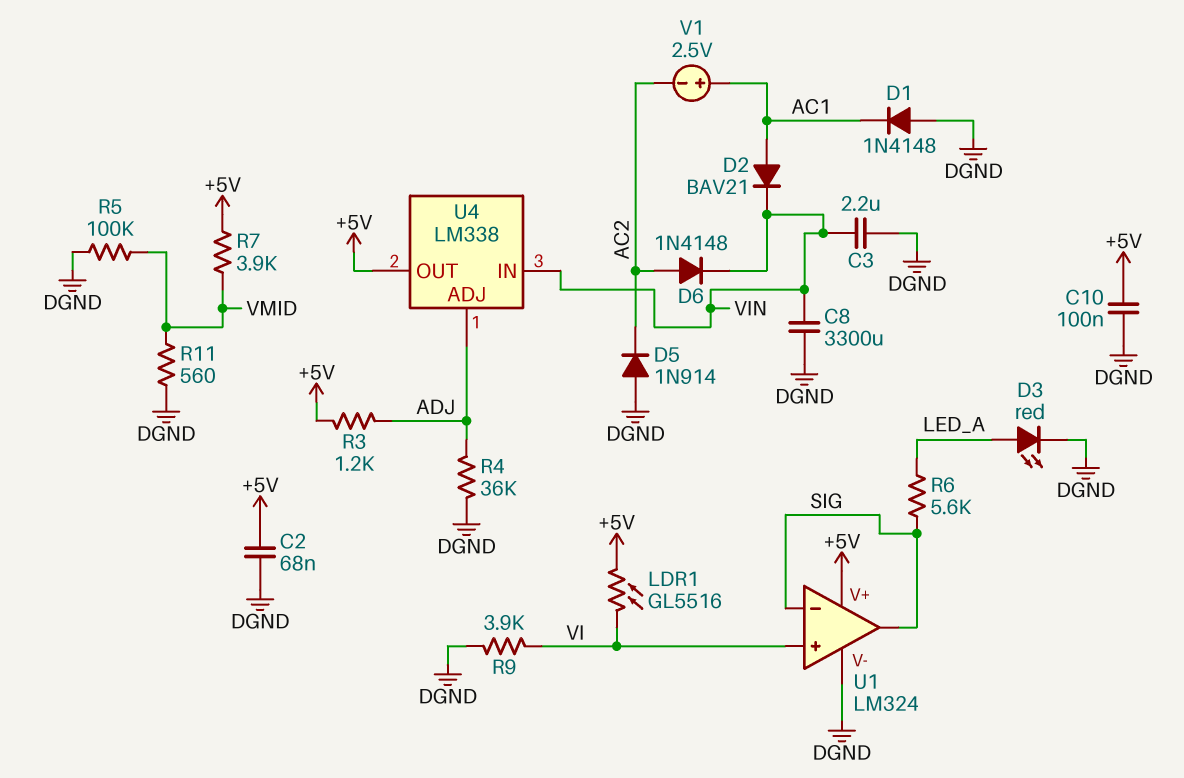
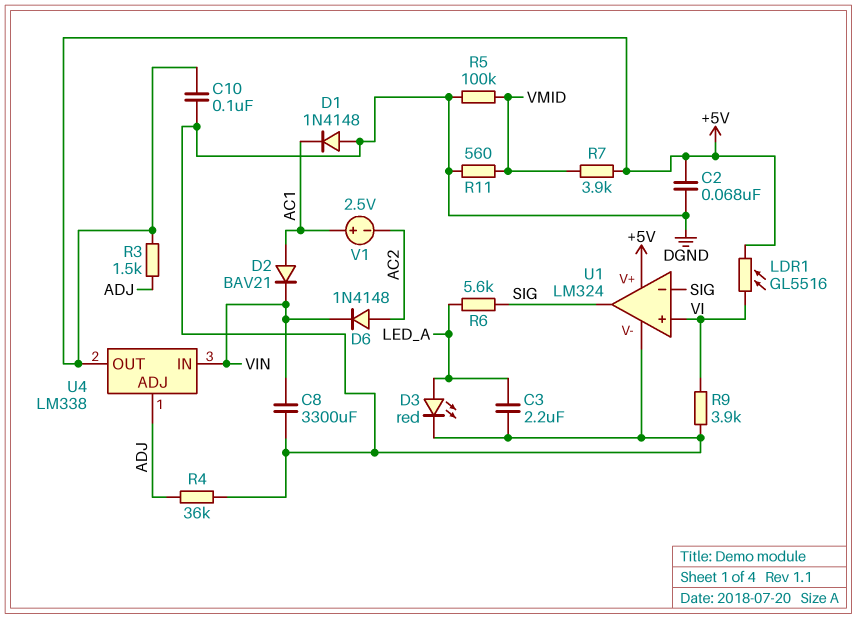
C3: 2.2uF (DGND, VIN) -> 2.2uF (DGND, LED_A)
D5: diode 1N914 (A DGND, K AC2) -> none
R3: 1.2k (+5V, ADJ) -> 1.5k (+5V, ADJ)

